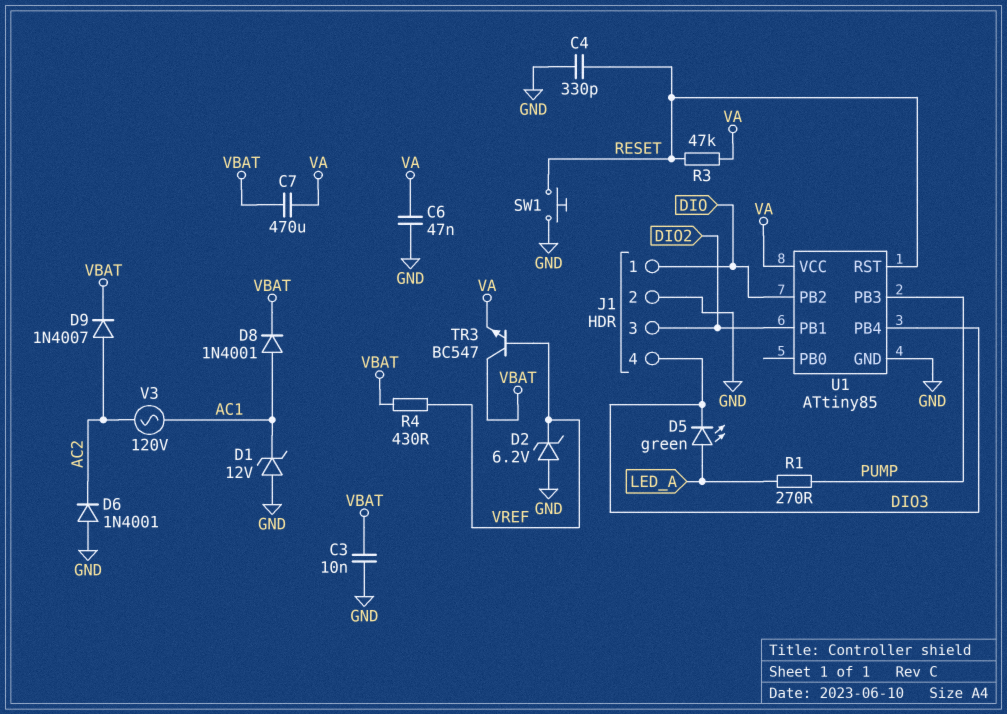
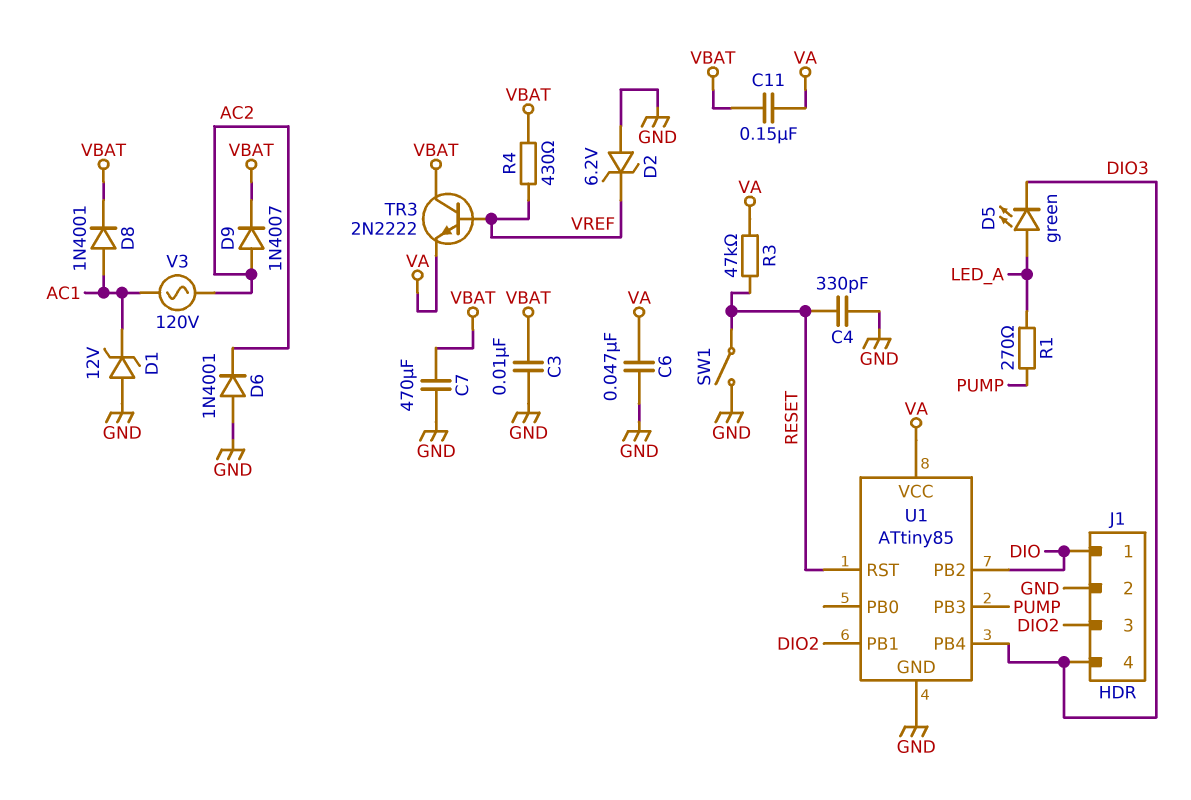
C7: 470uF (VA, VBAT) -> 470uF (GND, VBAT)
C11: none -> 150nF (VA, VBAT)
SW1: button (GND, RESET) -> switch (GND, RESET)
TR3: NPN BC547 (B VREF, C VBAT, E VA) -> NPN 2N2222 (B VREF, C VBAT, E VA)

